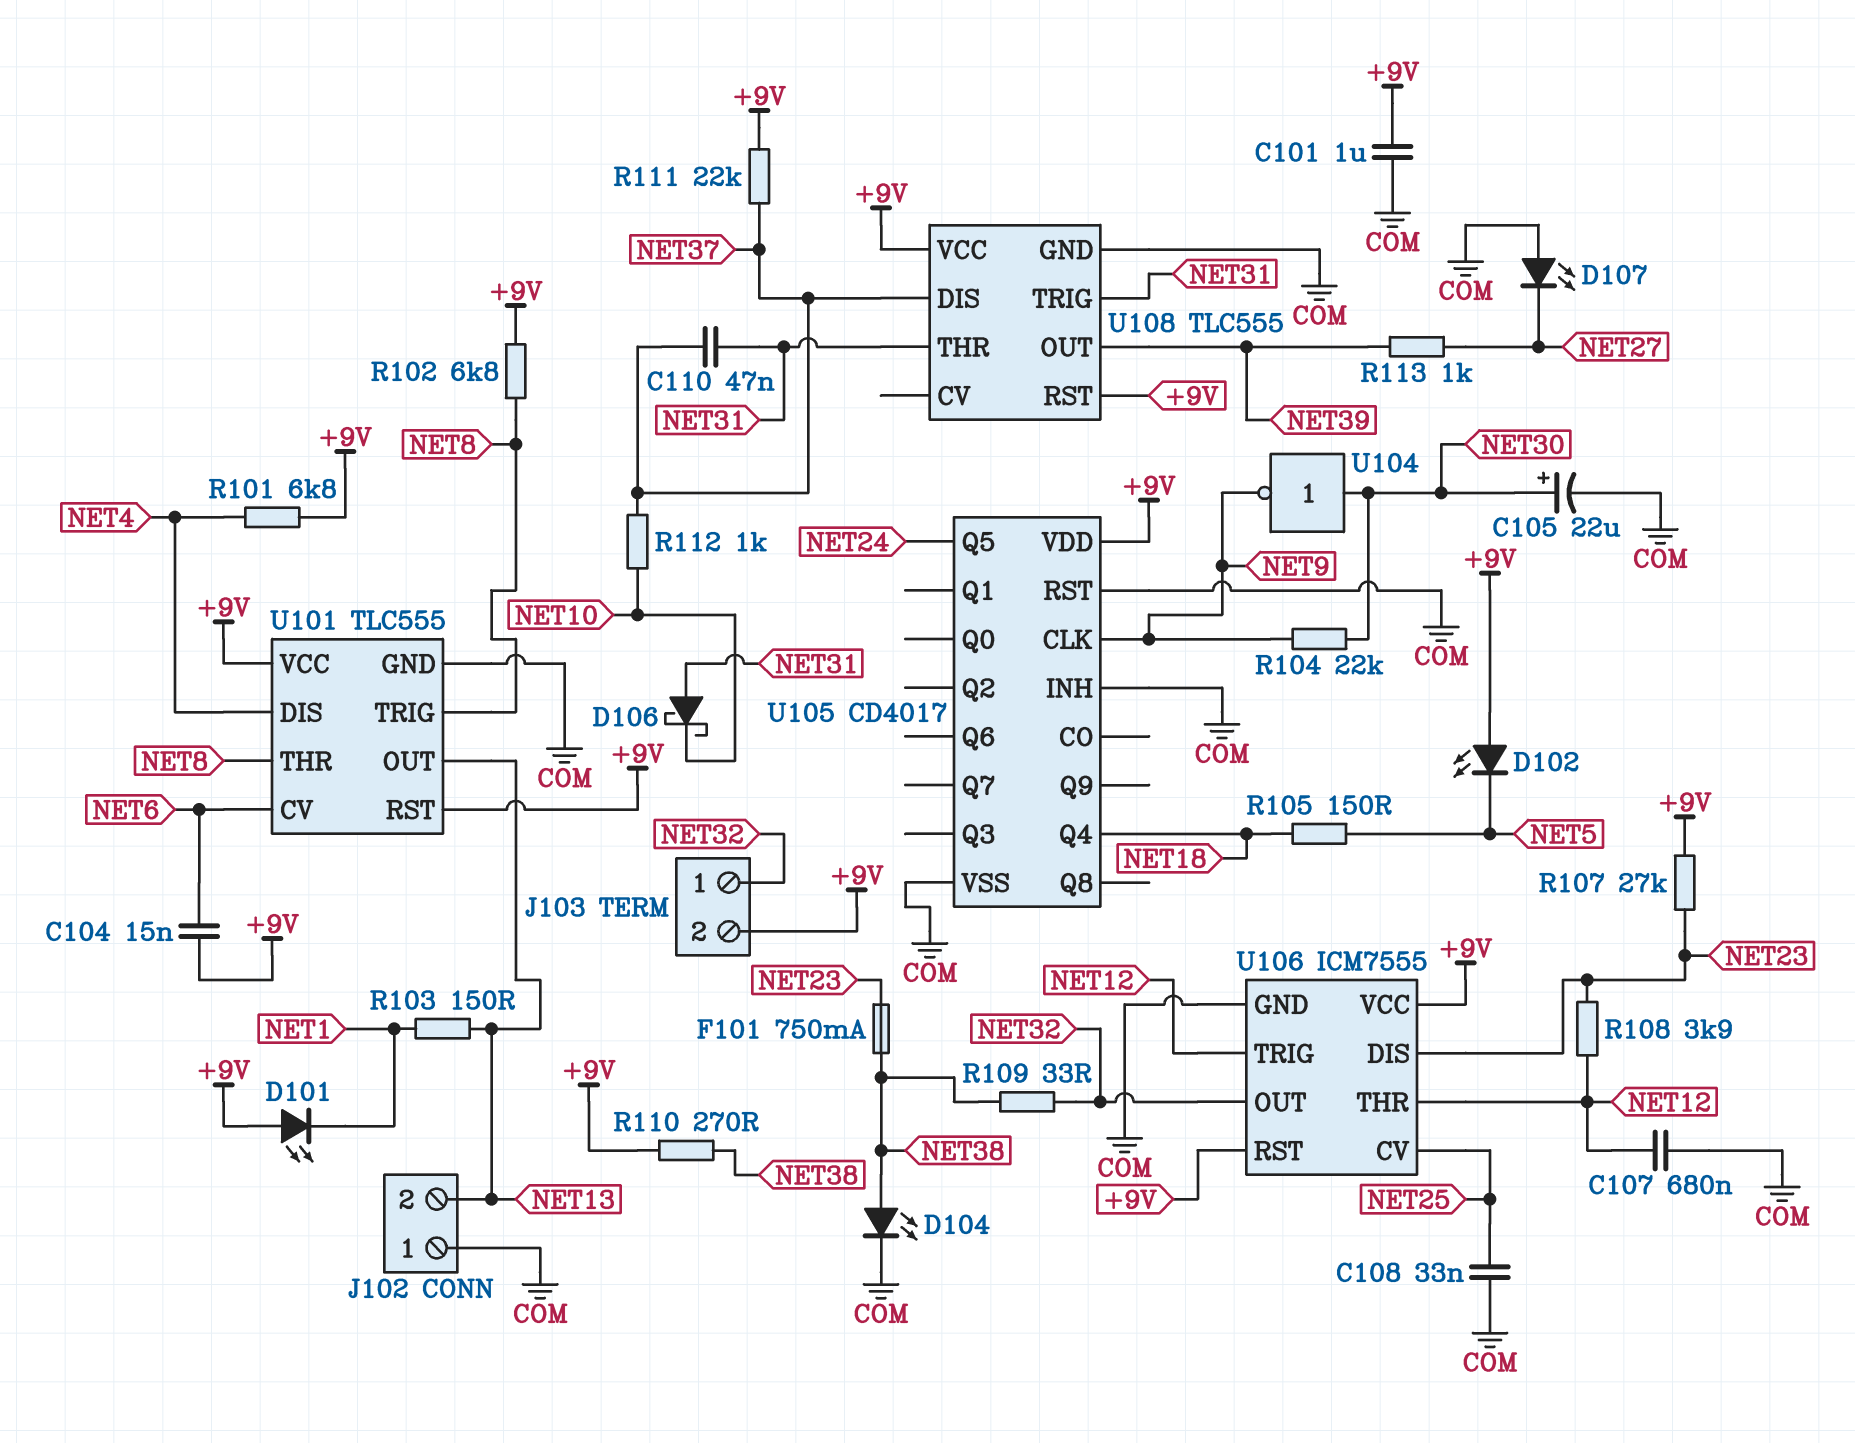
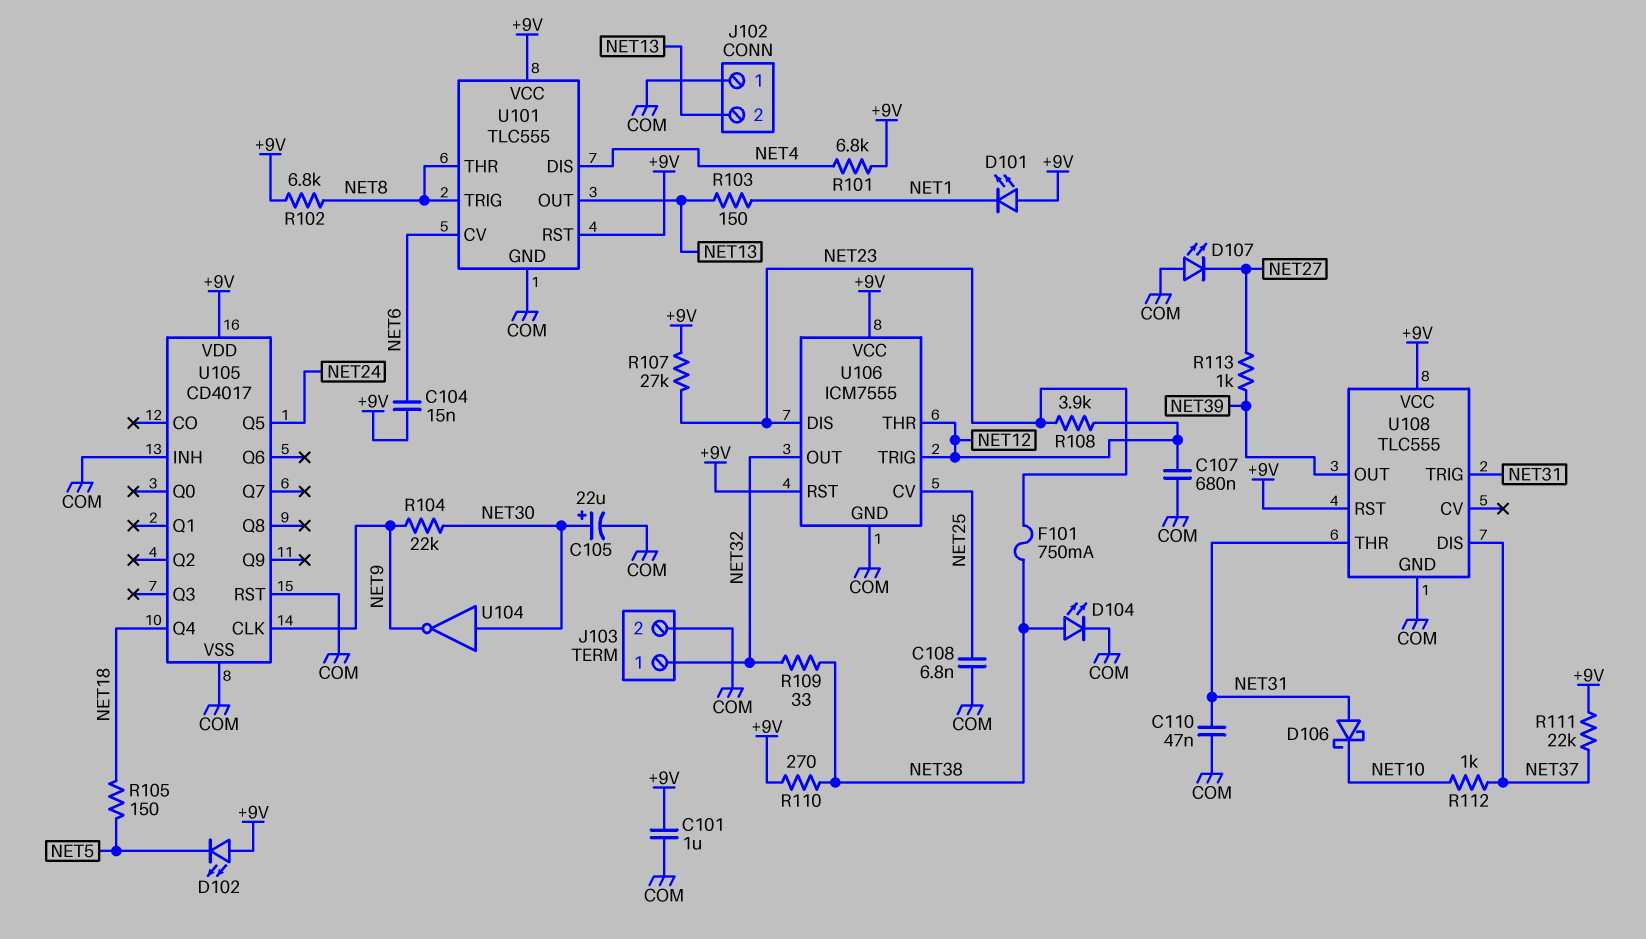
C108: 33nF (COM, NET25) -> 6.8nF (COM, NET25)
C110: 47nF (NET31, NET37) -> 47nF (COM, NET31)
J103 pin 2: +9V -> COM

